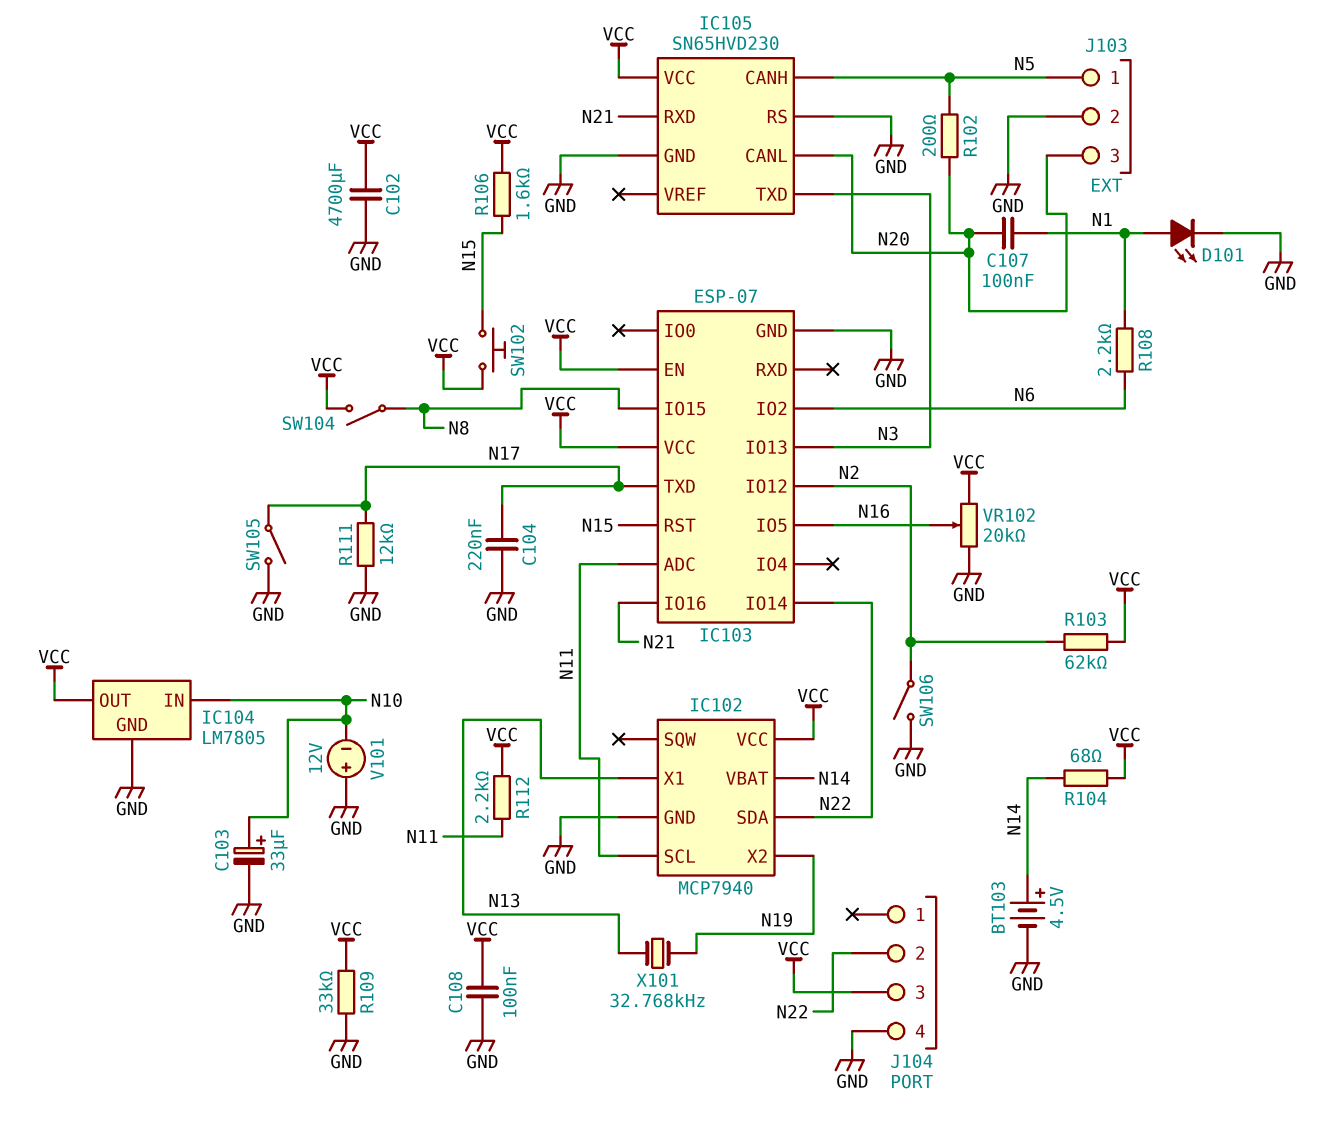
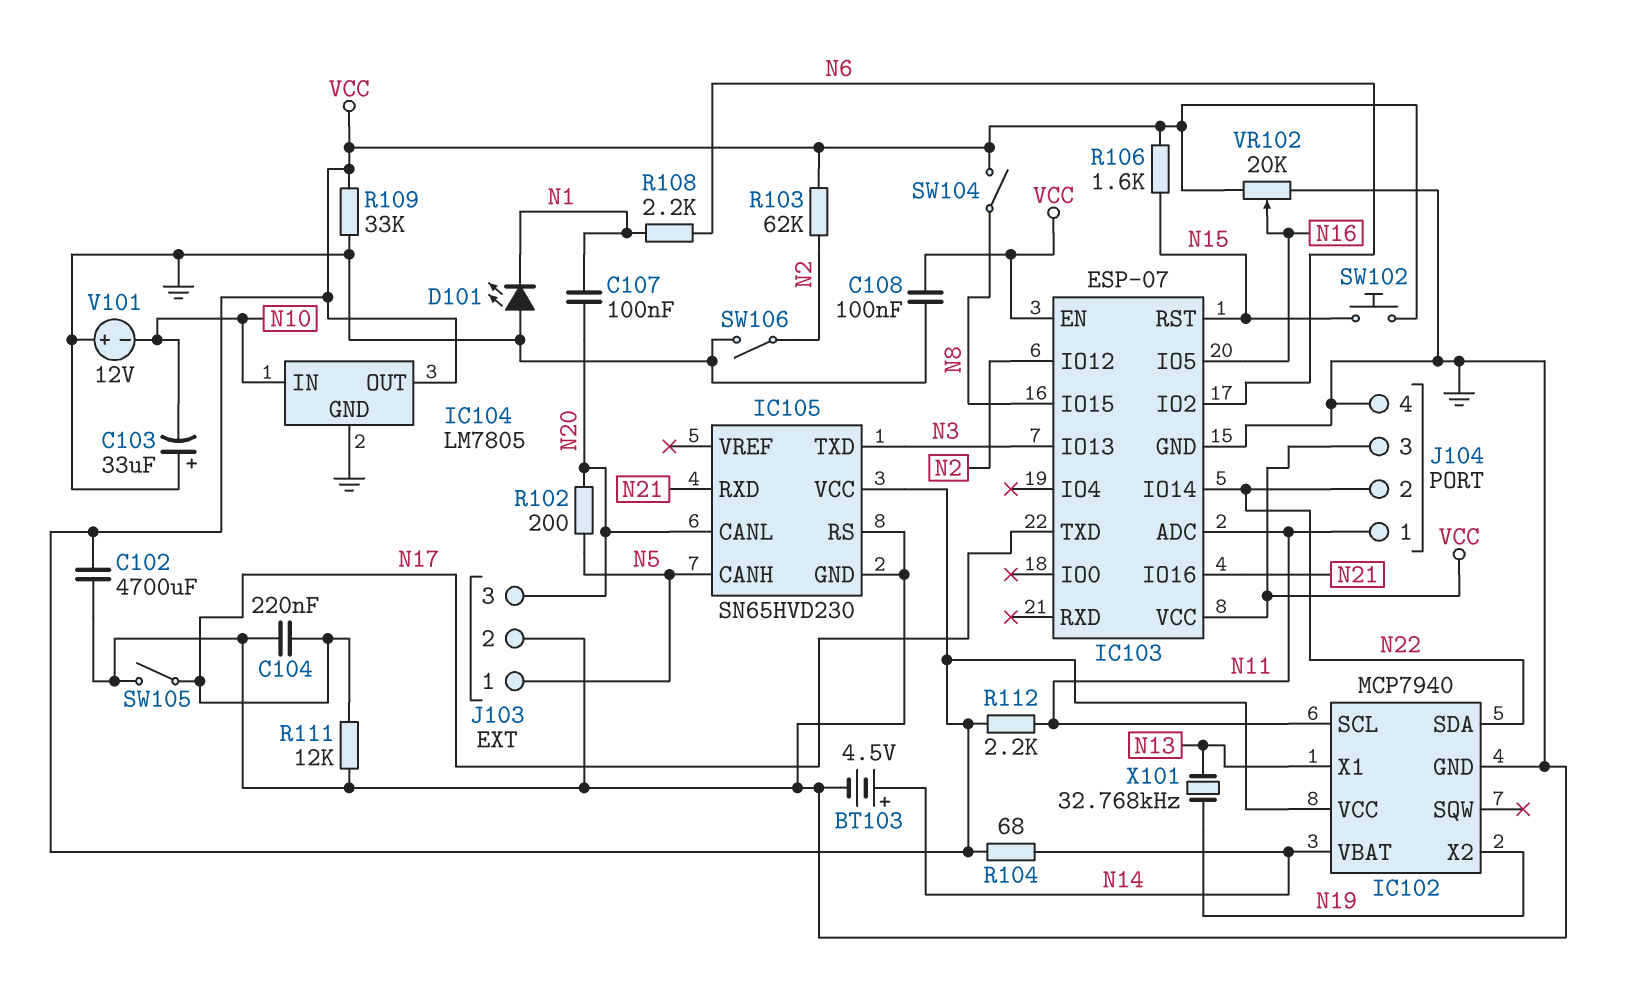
C103: 33uF (plus N10, minus GND) -> 33uF (plus GND, minus N10)
D101: LED (A N1, K GND) -> LED (A GND, K N1)
J104 pin 1: none -> N11

